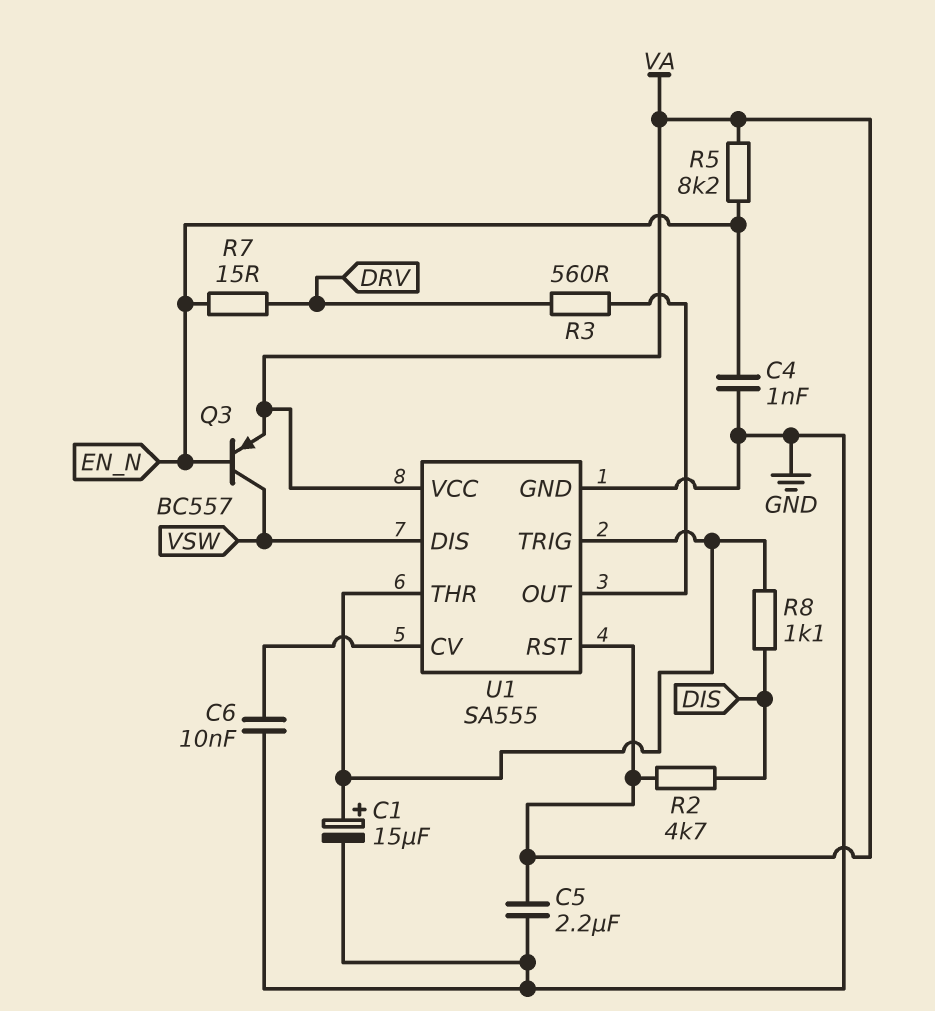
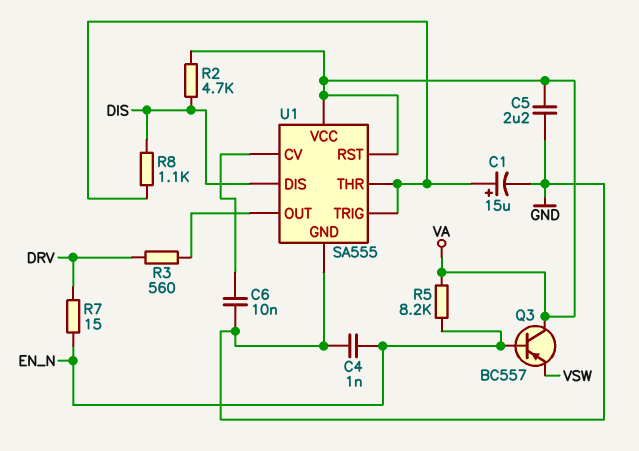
Q3: PNP BC557 (B EN_N, C VSW, E VA) -> PNP BC557 (B EN_N, C VA, E VSW)
U1 pin DIS: VSW -> DIS

